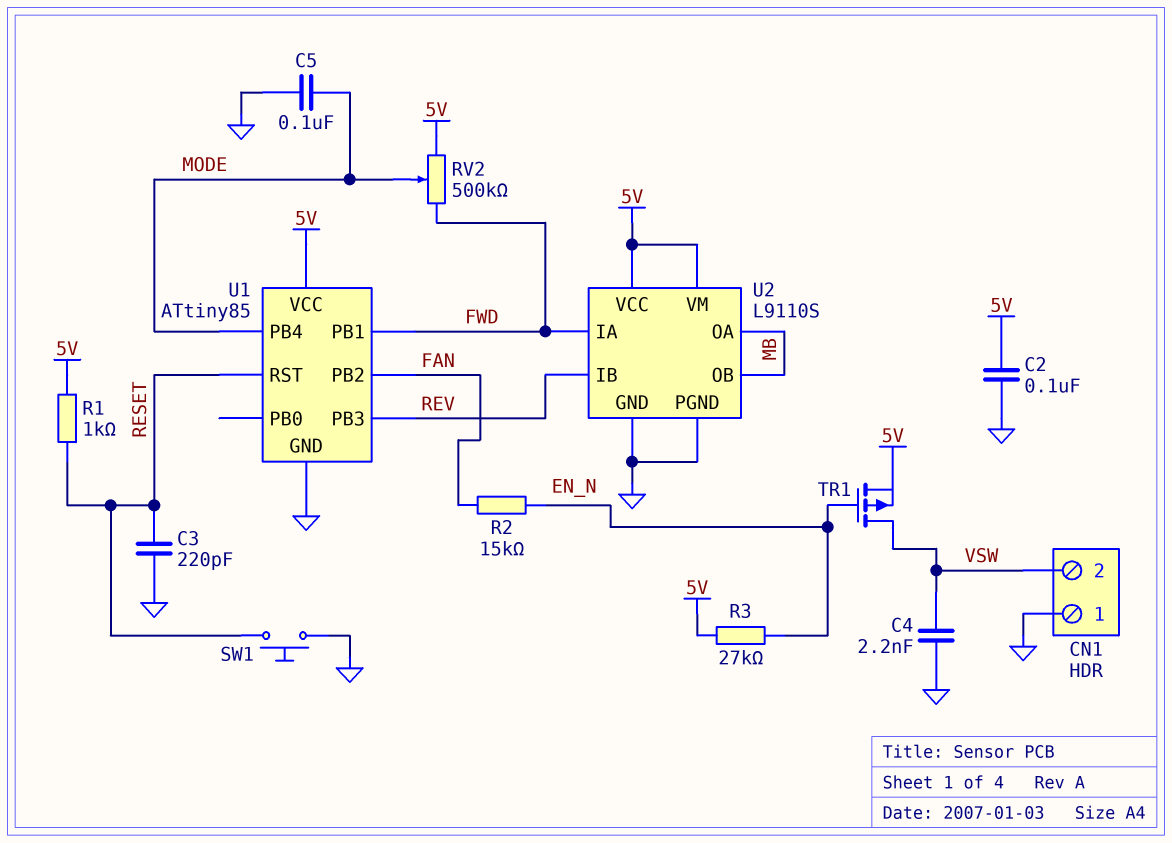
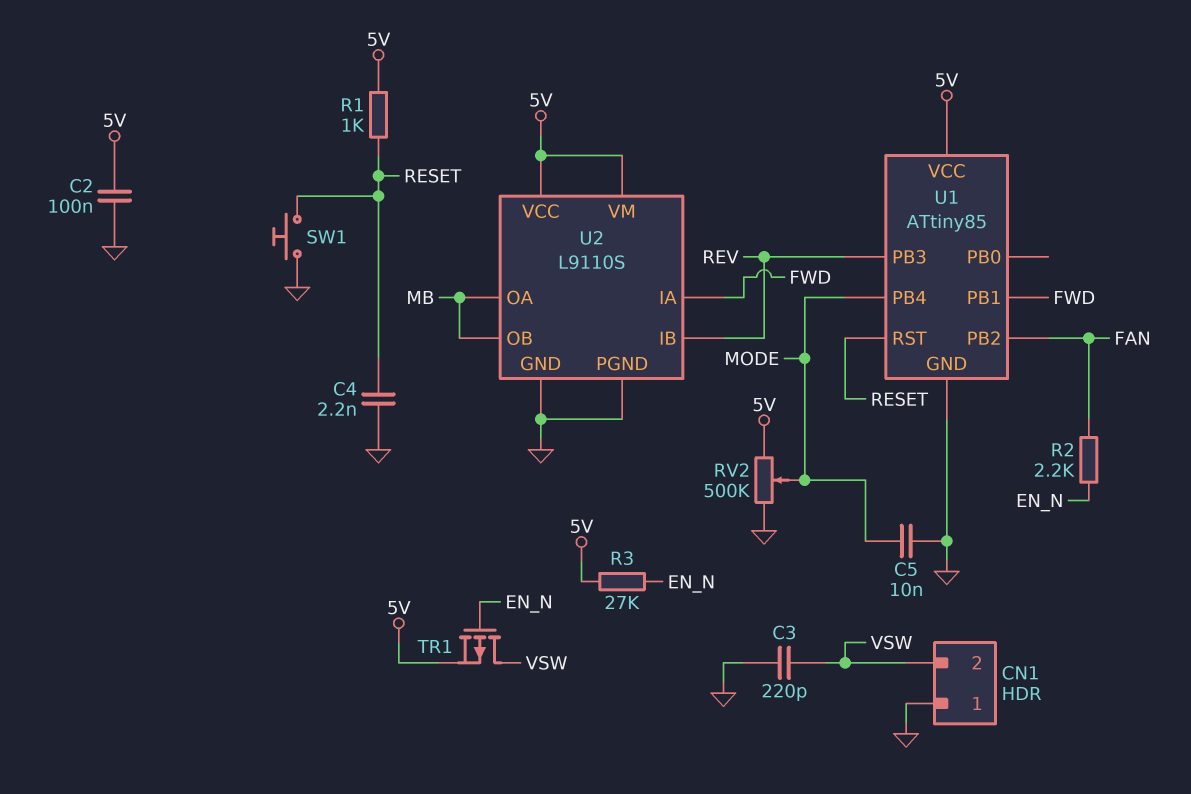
C3: 220pF (GND, RESET) -> 220pF (GND, VSW)
C4: 2.2nF (GND, VSW) -> 2.2nF (GND, RESET)
C5: 100nF (GND, MODE) -> 10nF (GND, MODE)
R2: 15k (EN_N, FAN) -> 2.2k (EN_N, FAN)
RV2: 500k (5V, FWD, wiper MODE) -> 500k (5V, GND, wiper MODE)

